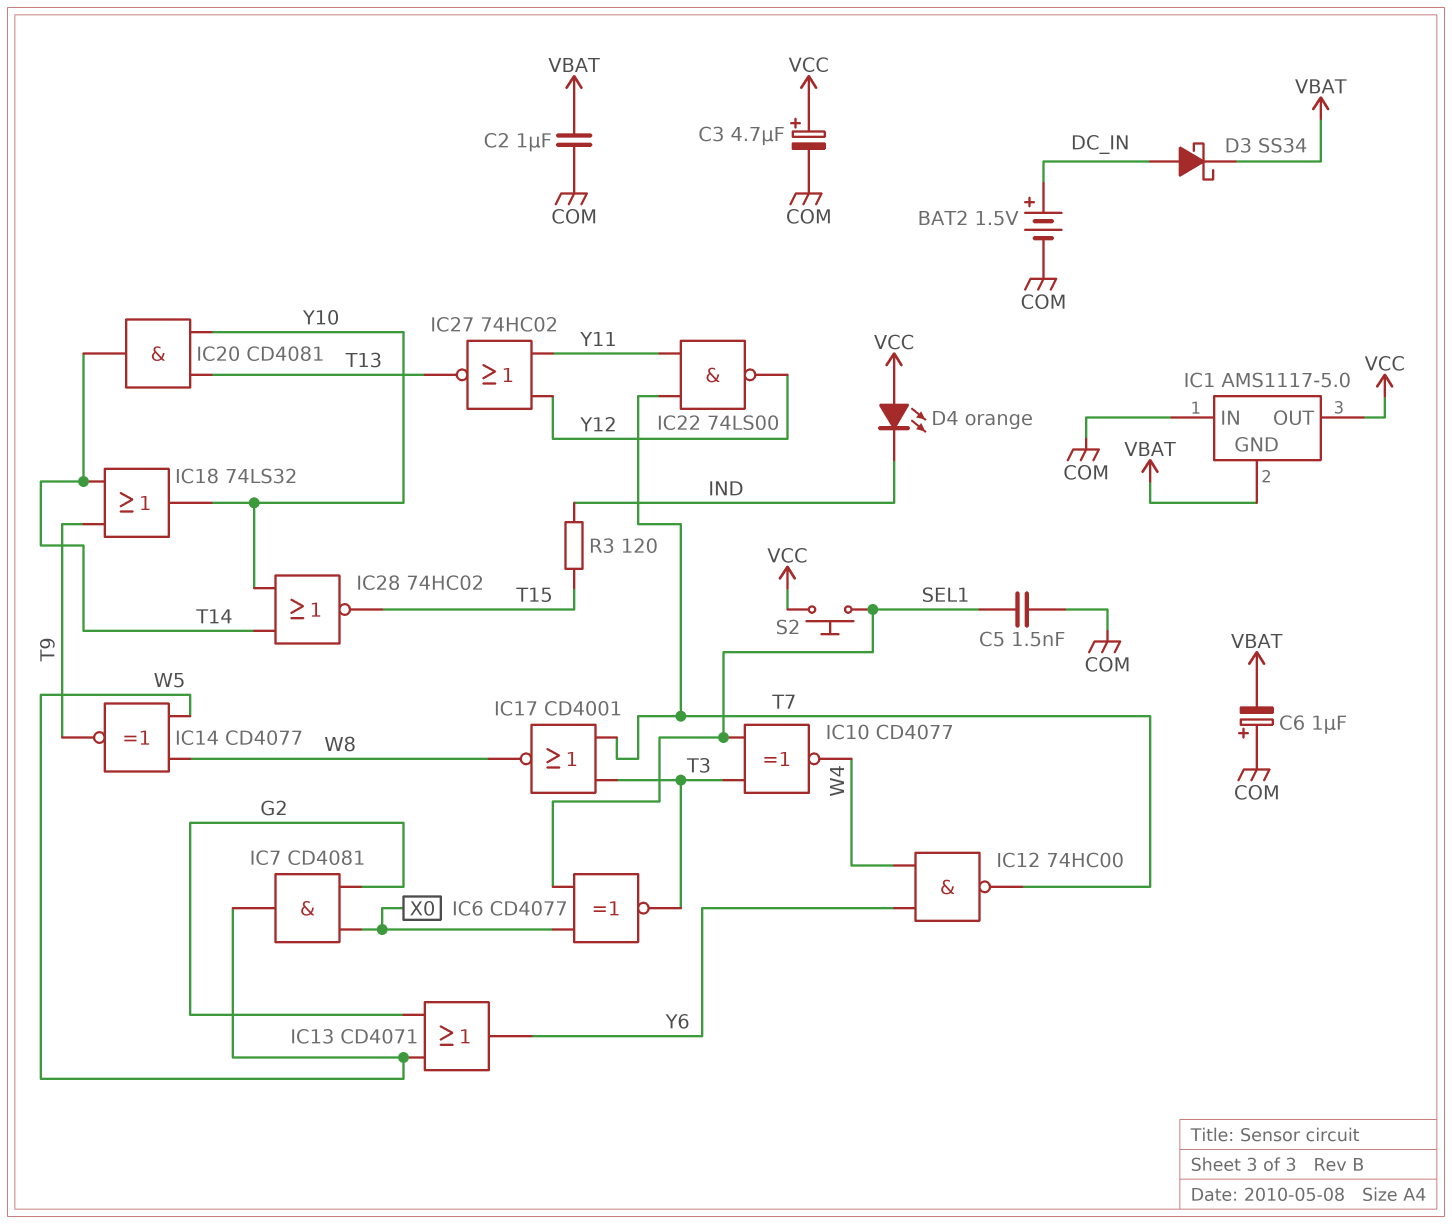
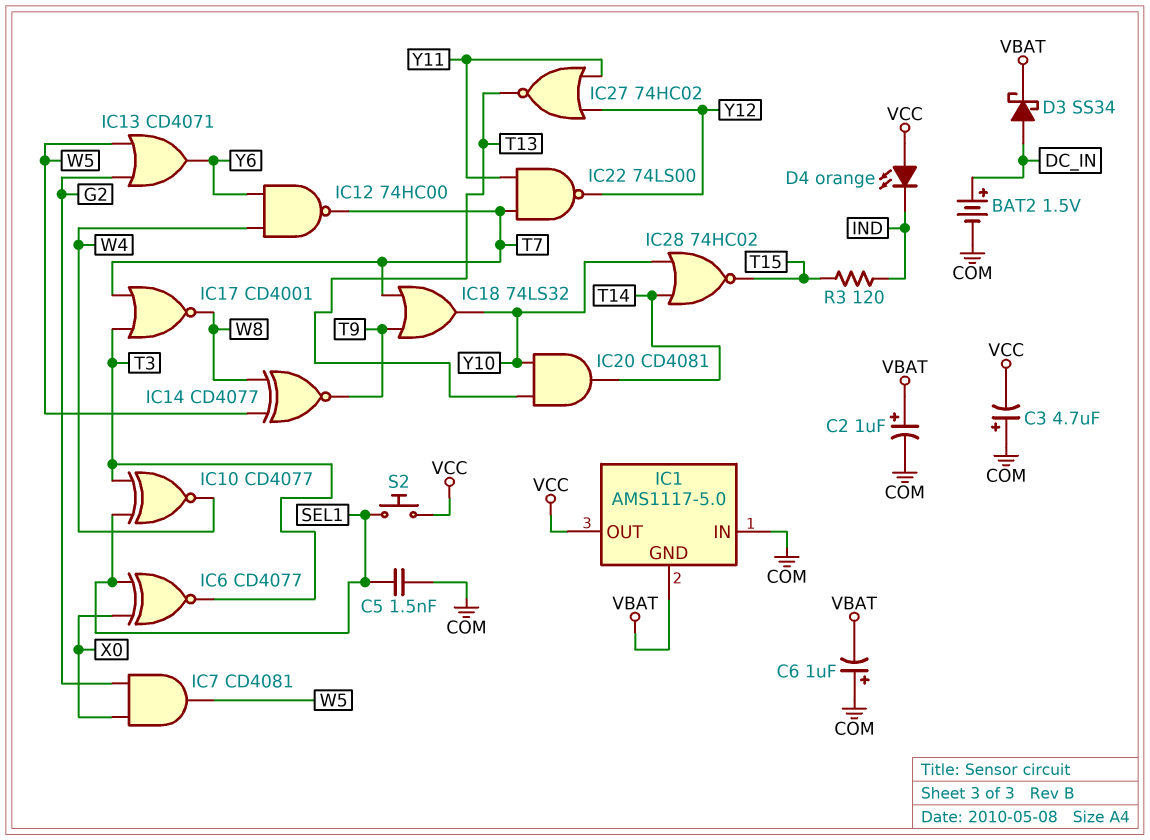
C2: 1uF (COM, VBAT) -> 1uF (plus VBAT, minus COM)
C3: 4.7uF (plus VCC, minus COM) -> 4.7uF (plus COM, minus VCC)
IC18: OR 74LS32 (in T9, in T14, out Y10) -> OR 74LS32 (in T7, in T9, out Y10)

